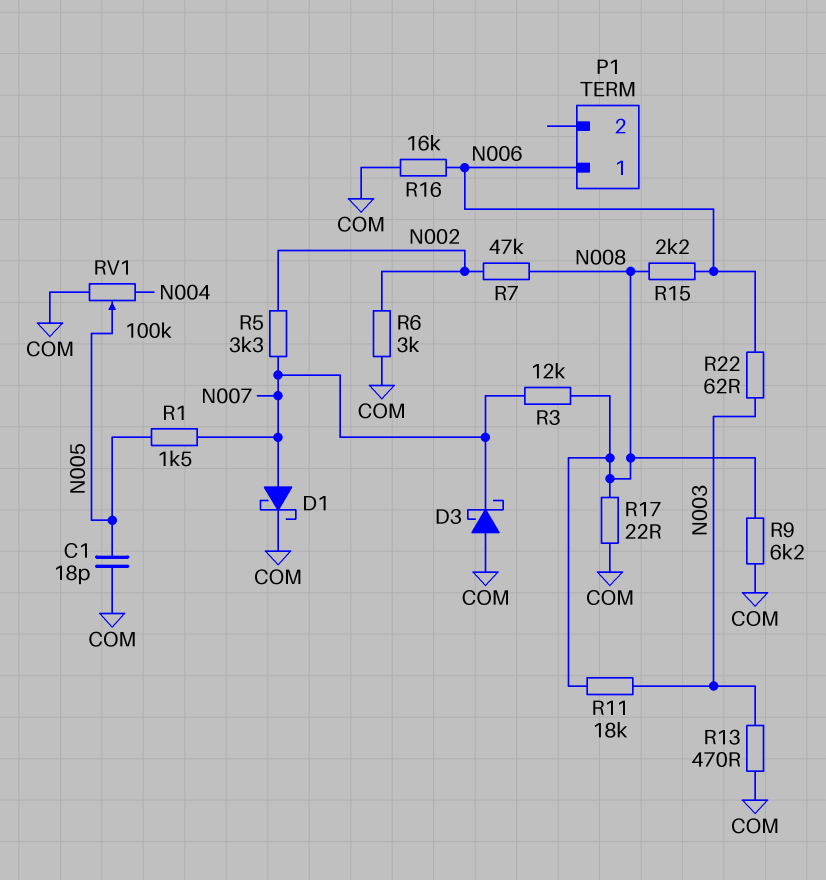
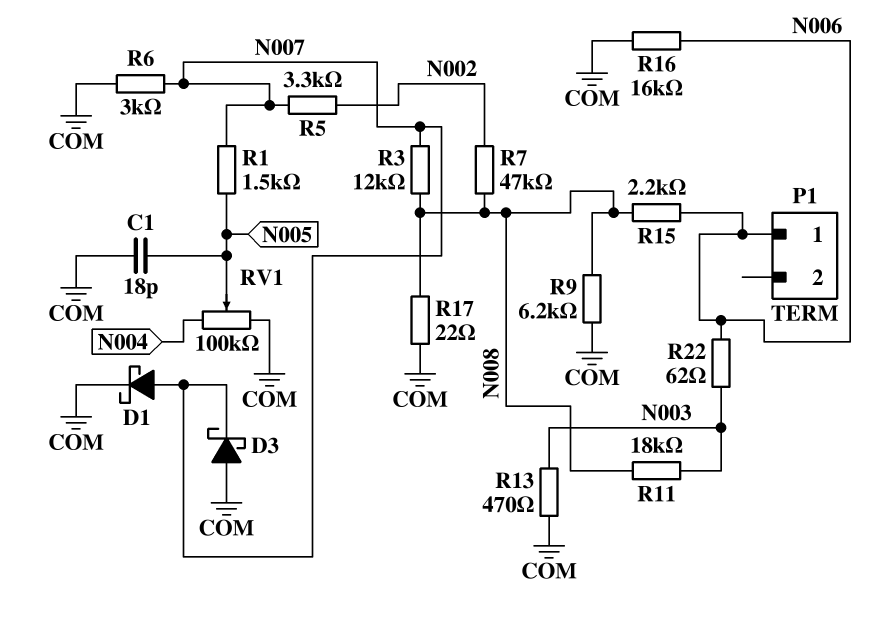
R6: 3k (COM, N002) -> 3k (COM, N007)

